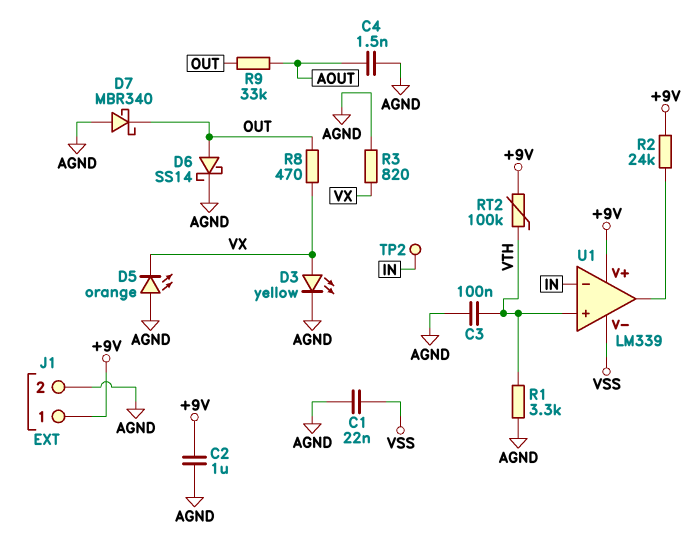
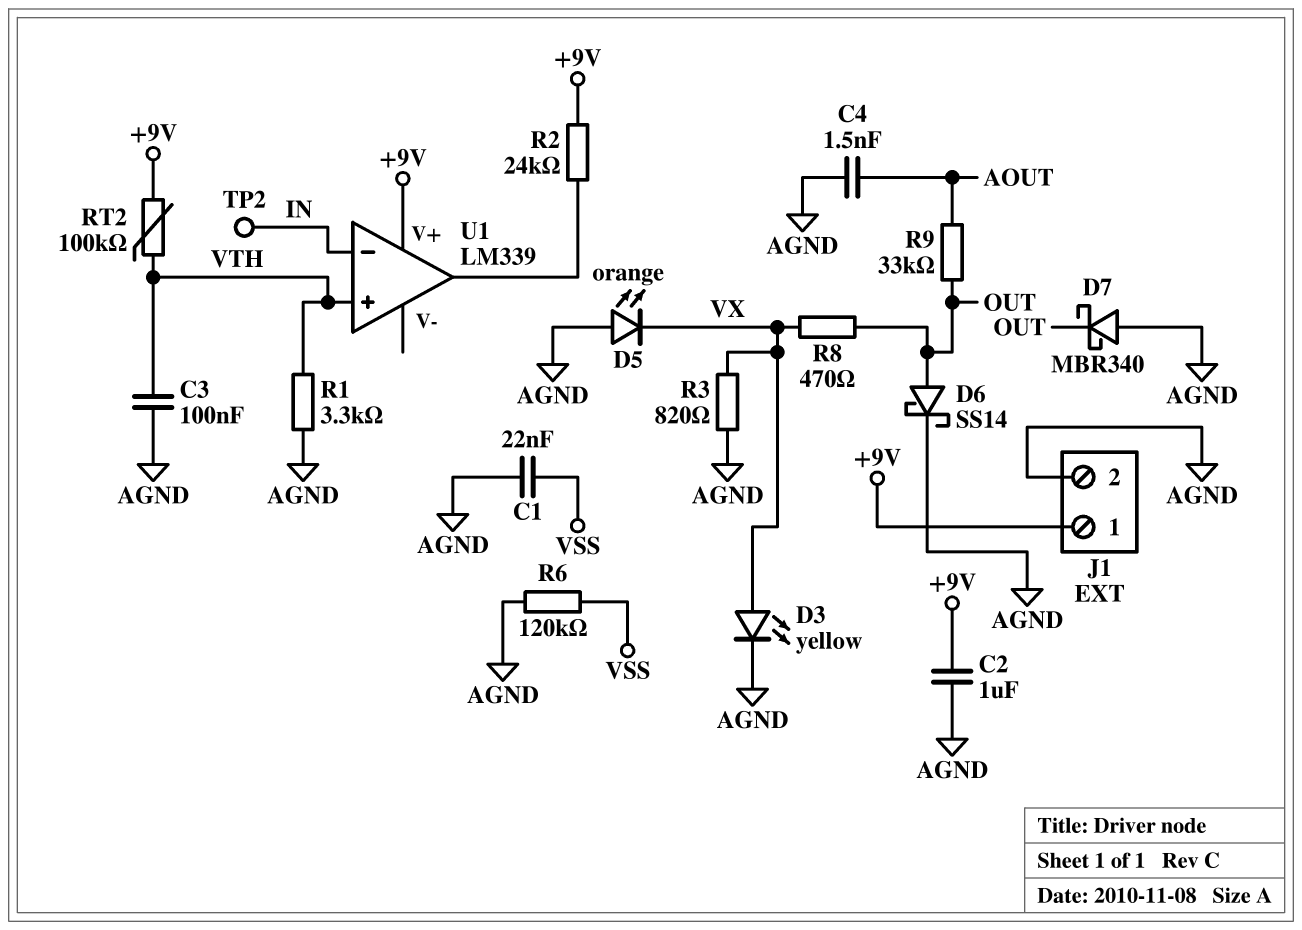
R6: none -> 120k (AGND, VSS)
U1 pin V-: VSS -> none

